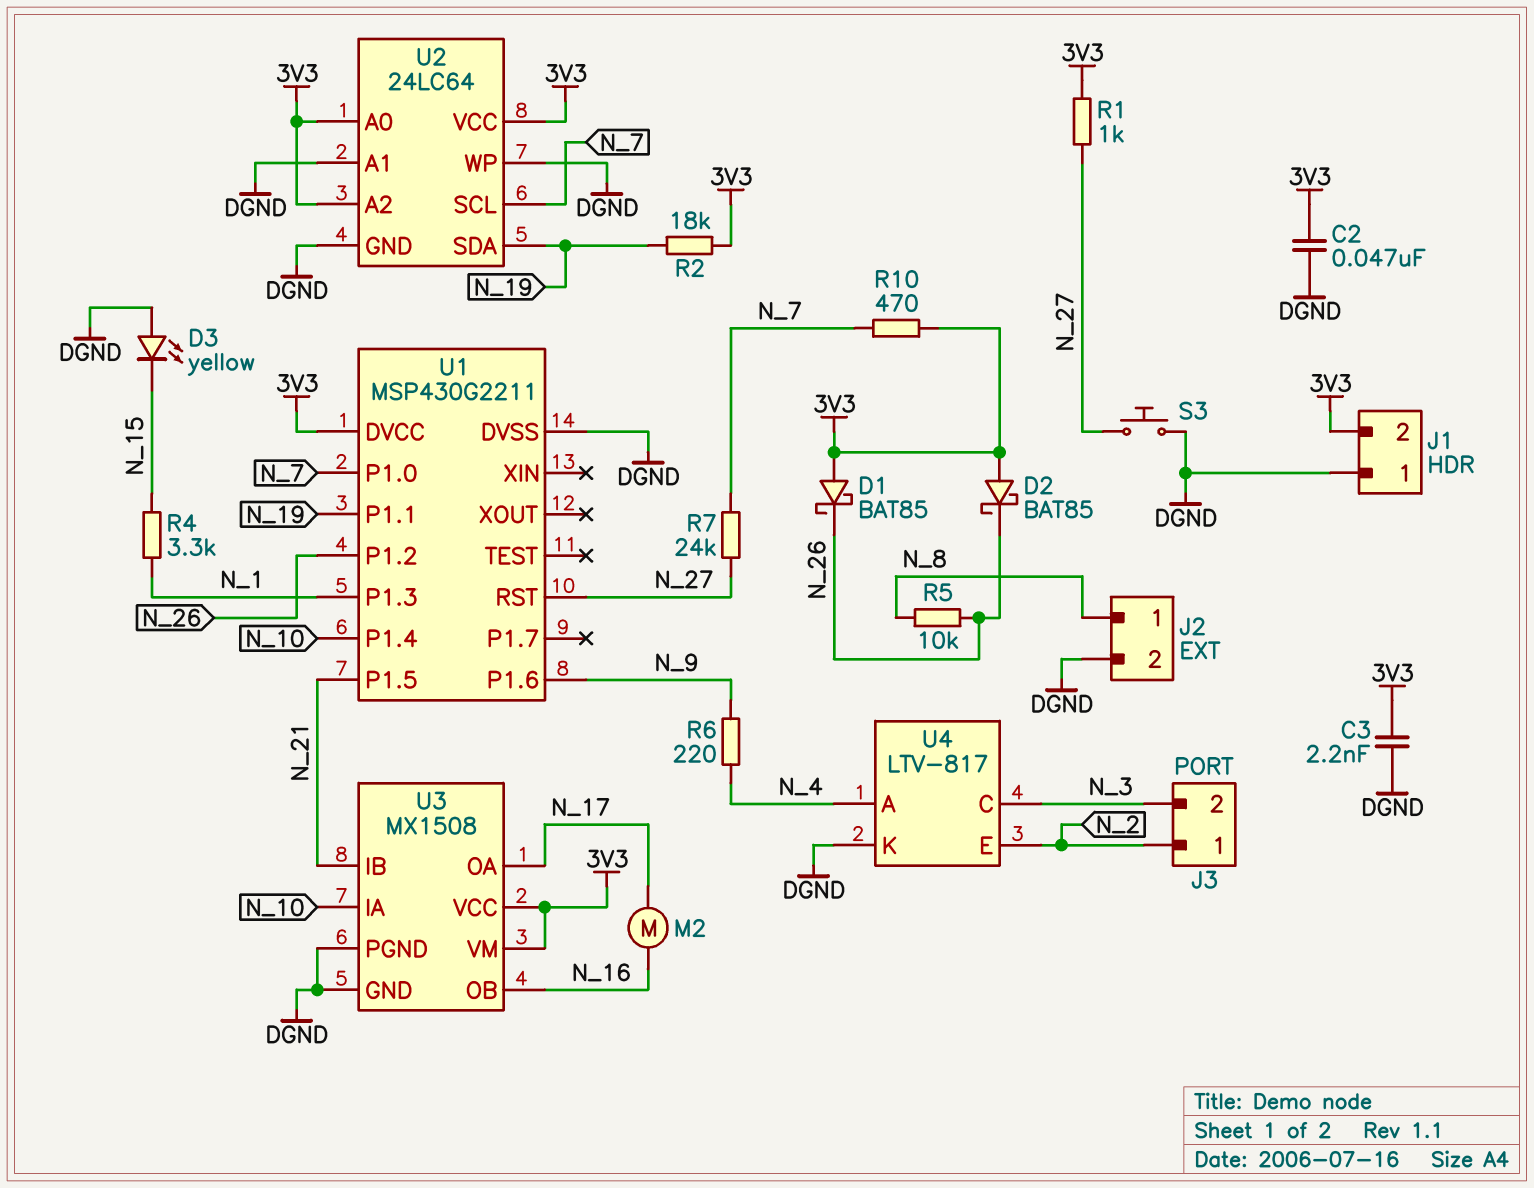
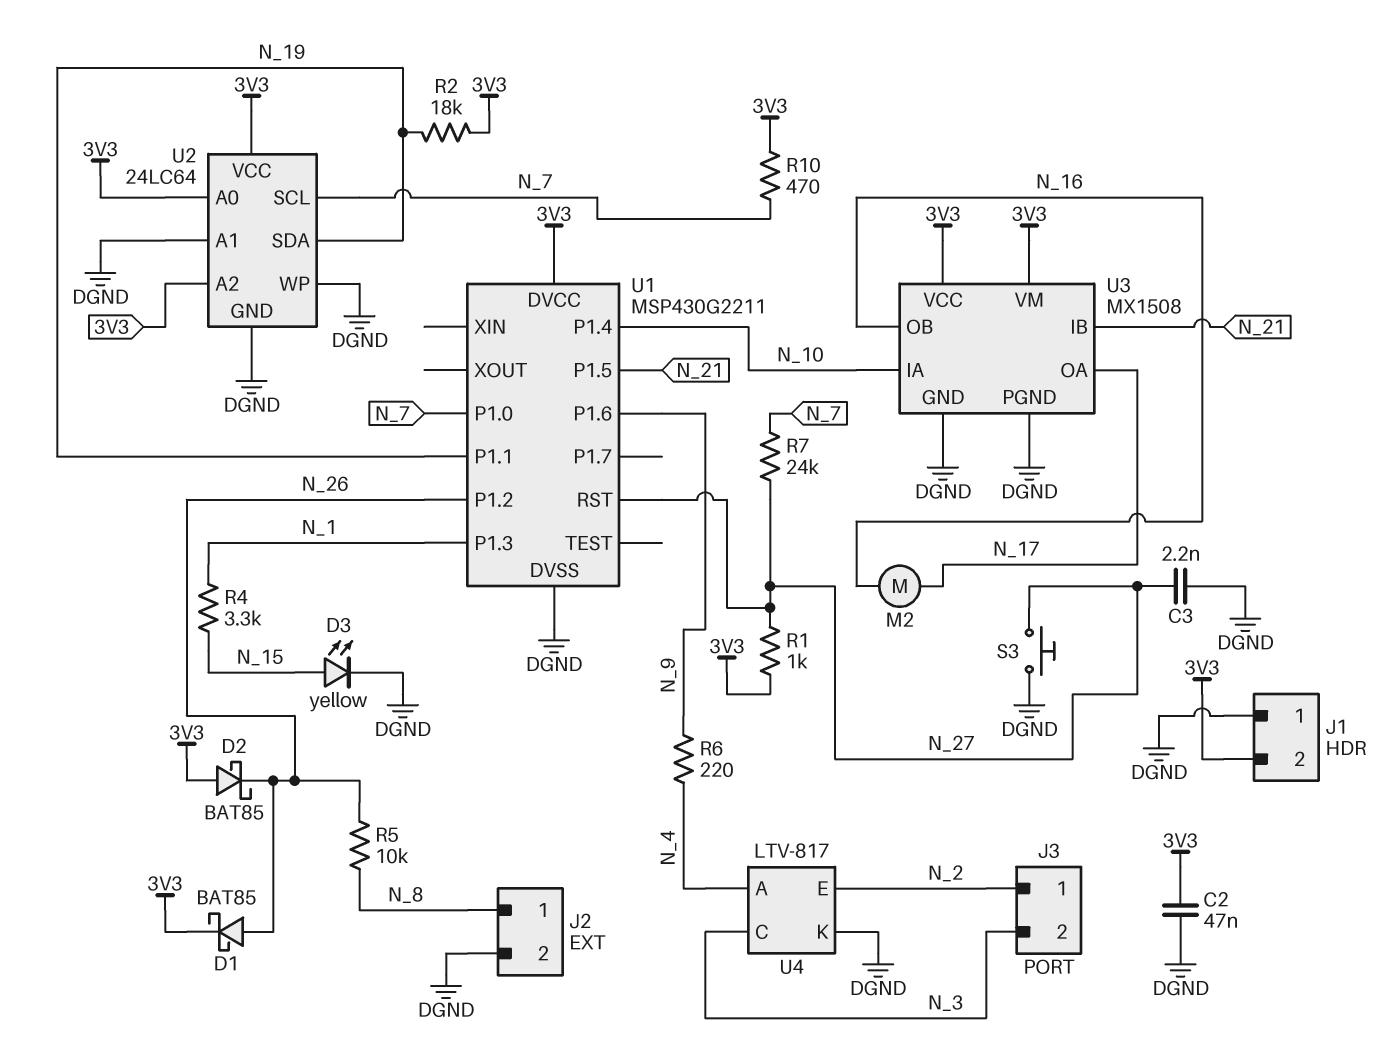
C3: 2.2nF (3V3, DGND) -> 2.2nF (DGND, N_27)
D1: schottky BAT85 (A 3V3, K N_26) -> schottky BAT85 (A N_26, K 3V3)
D3: LED yellow (A DGND, K N_15) -> LED yellow (A N_15, K DGND)

